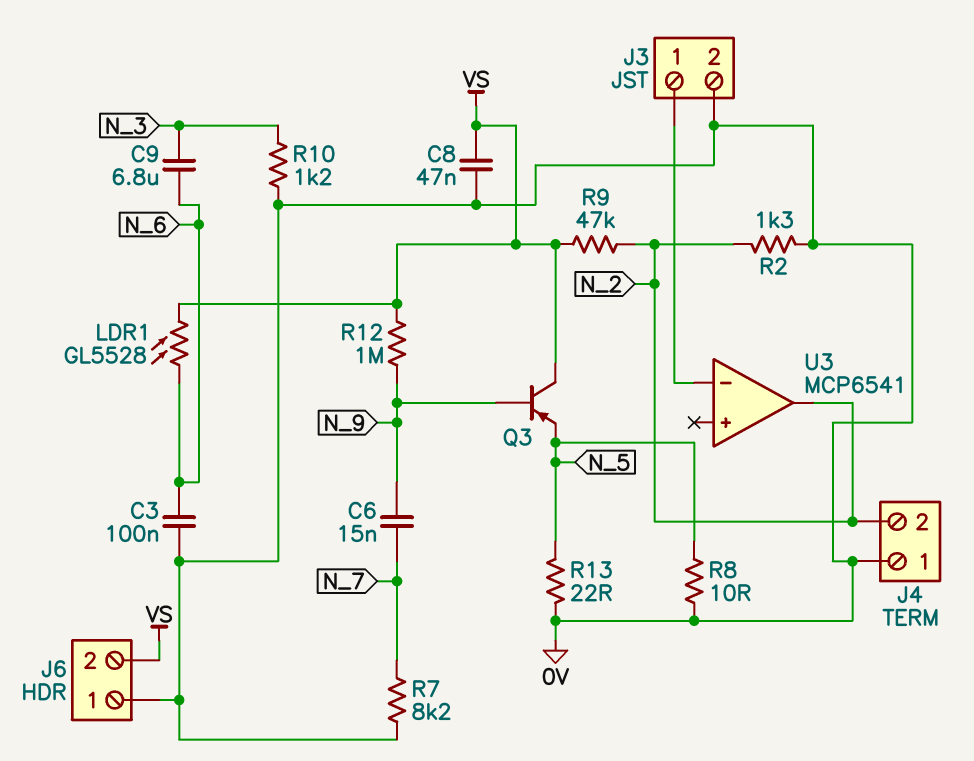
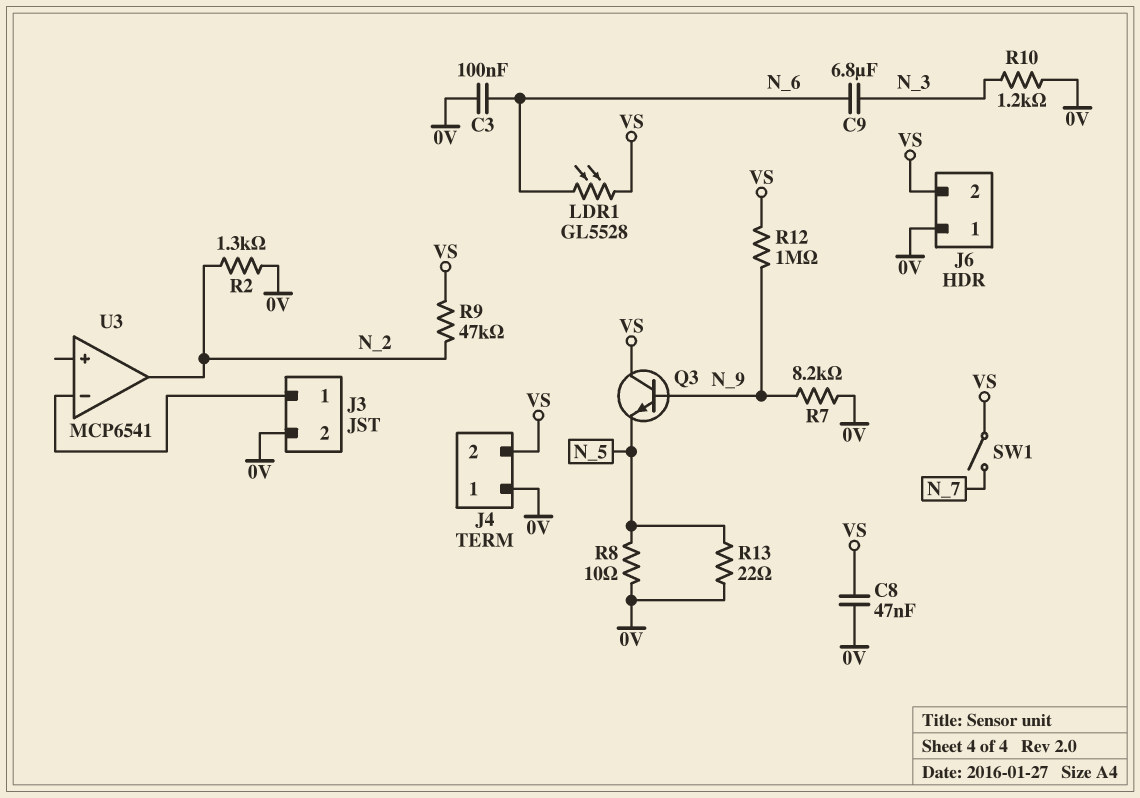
C6: 15nF (N_7, N_9) -> none
J4 pin 2: N_2 -> VS
Q3: PNP (B N_9, C VS, E N_5) -> NPN (B N_9, C VS, E N_5)
R7: 8.2k (0V, N_7) -> 8.2k (0V, N_9)
SW1: none -> switch (N_7, VS)

